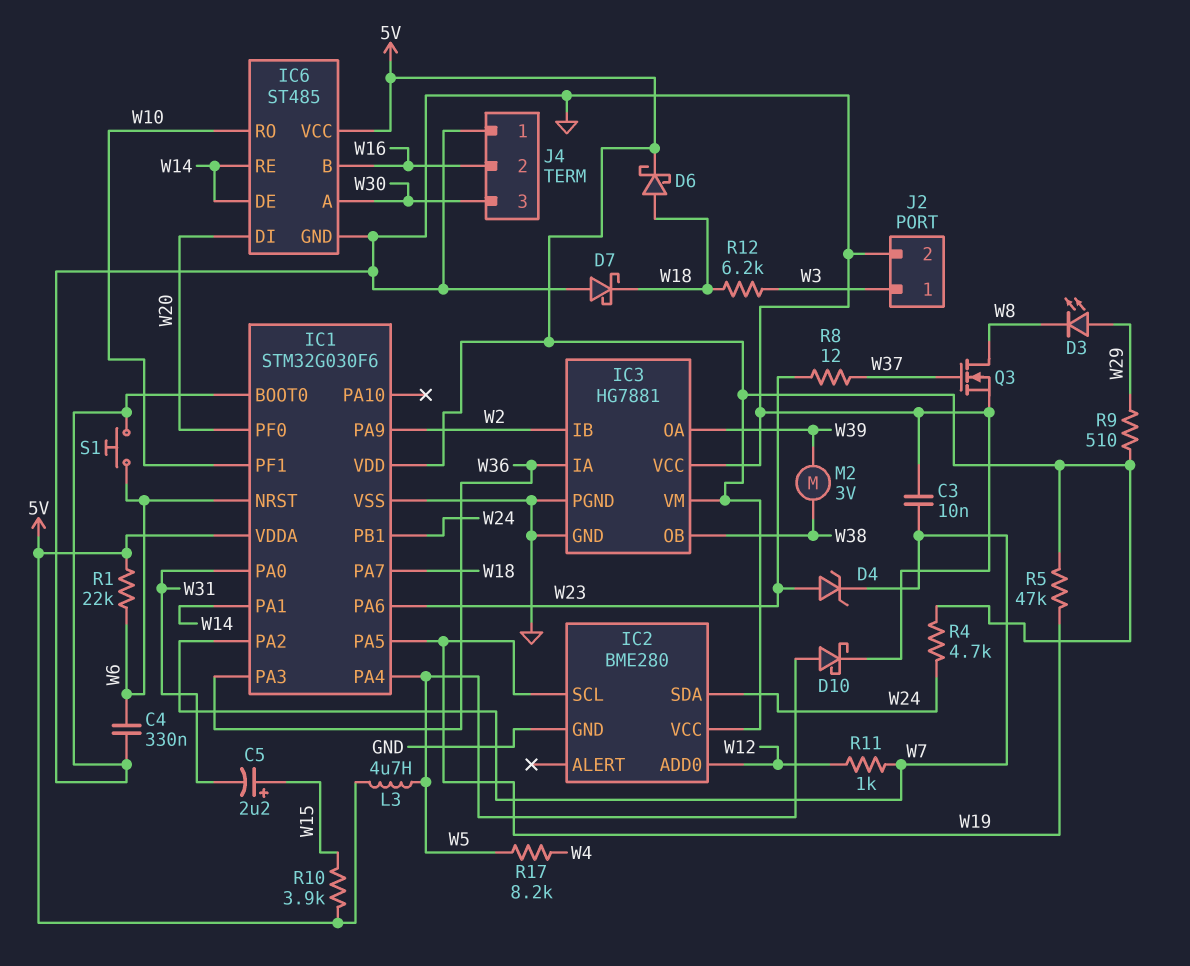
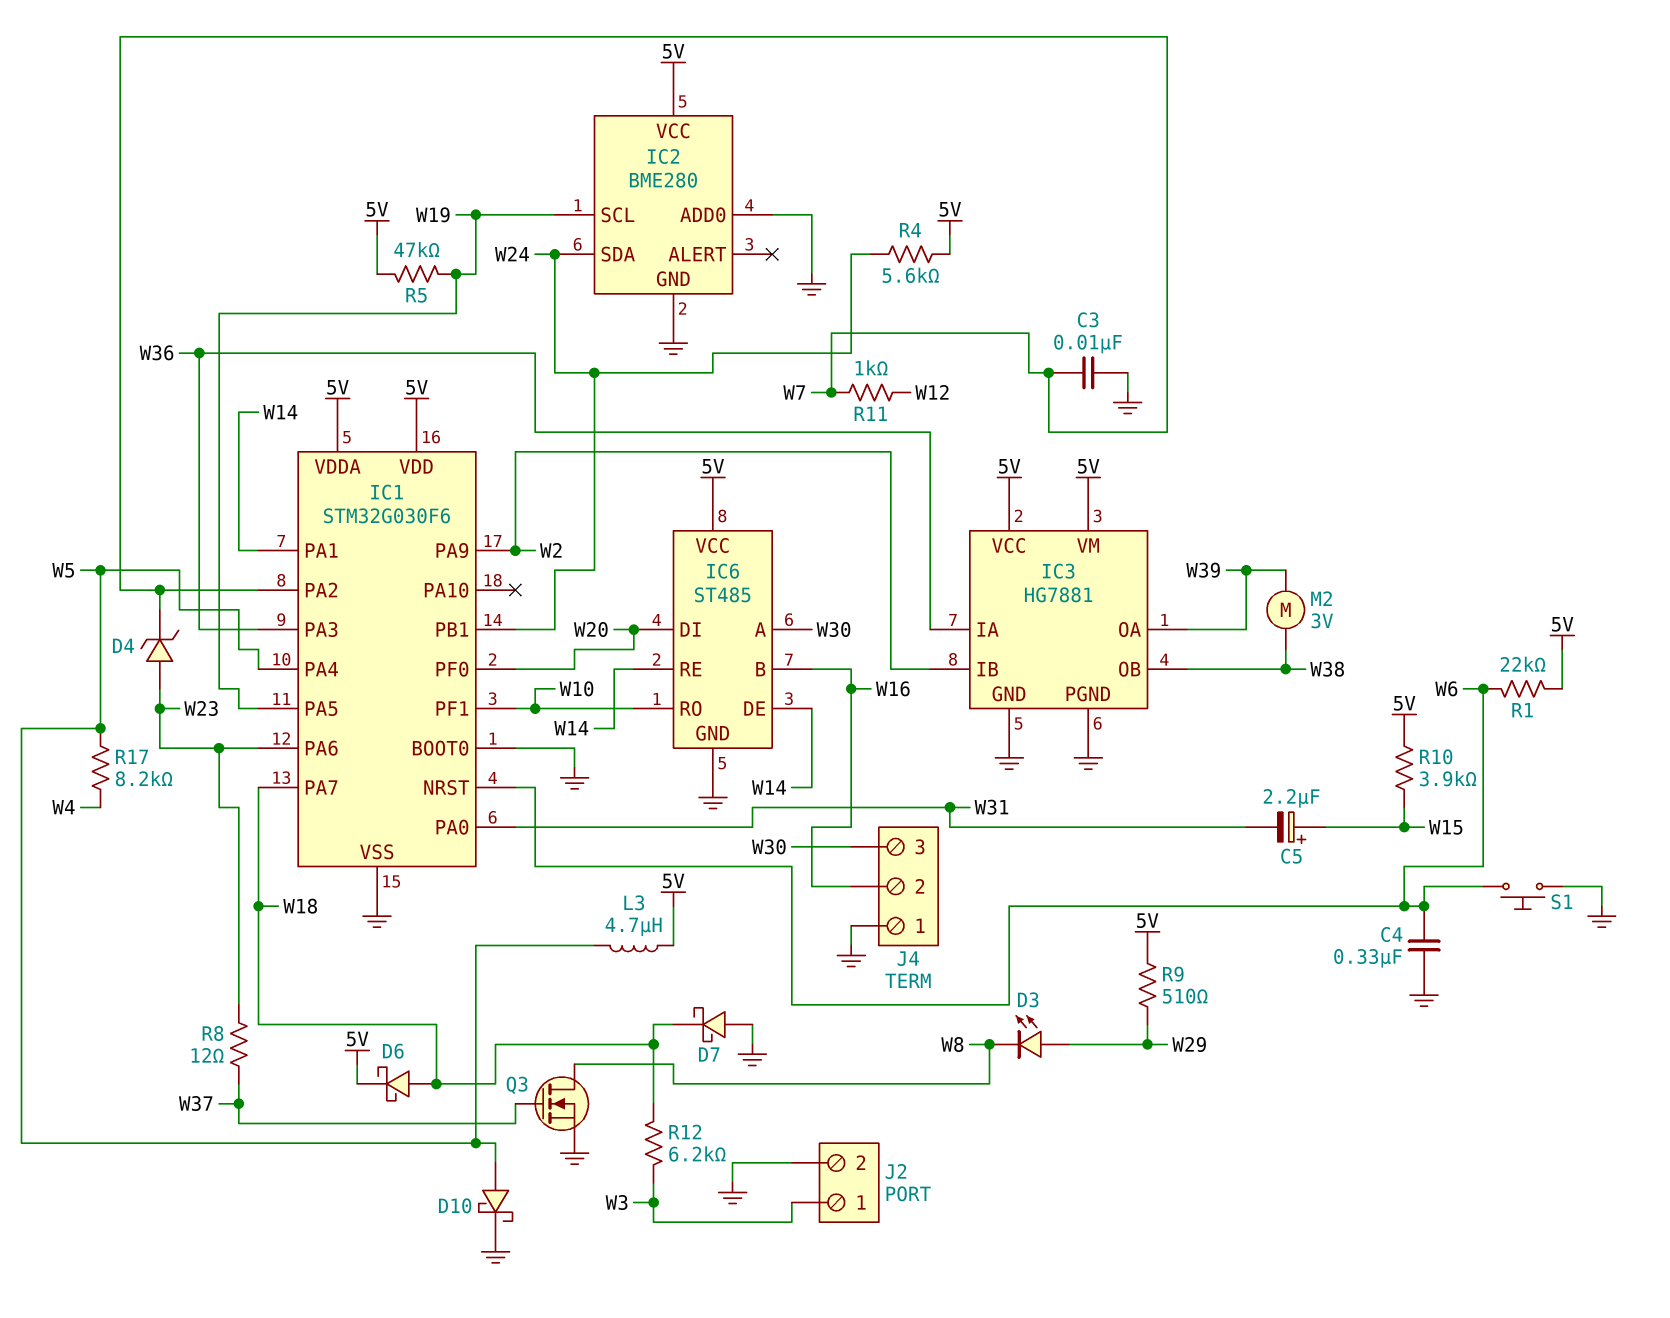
IC2 pin ADD0: W12 -> GND
IC3 pin VCC: GND -> 5V
R4: 4.7k (5V, W24) -> 5.6k (5V, W24)

